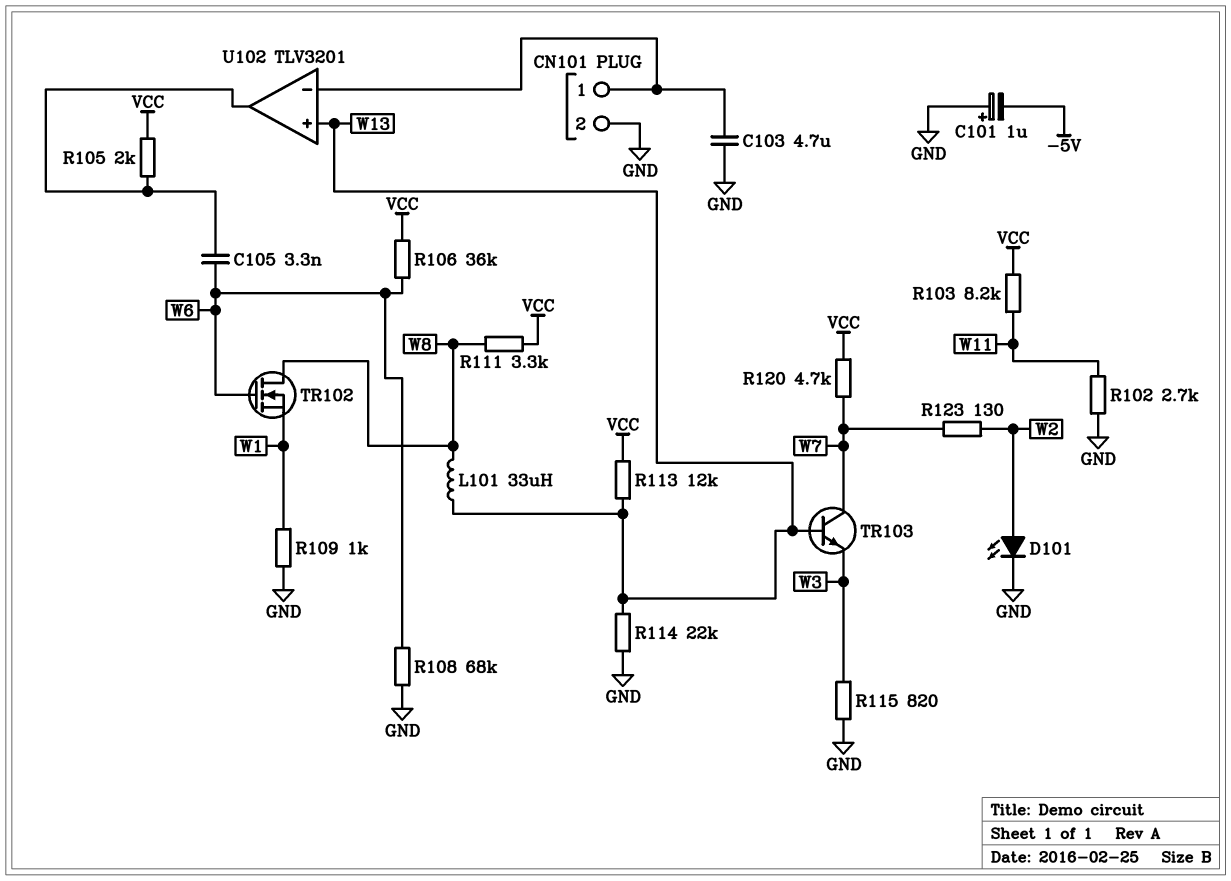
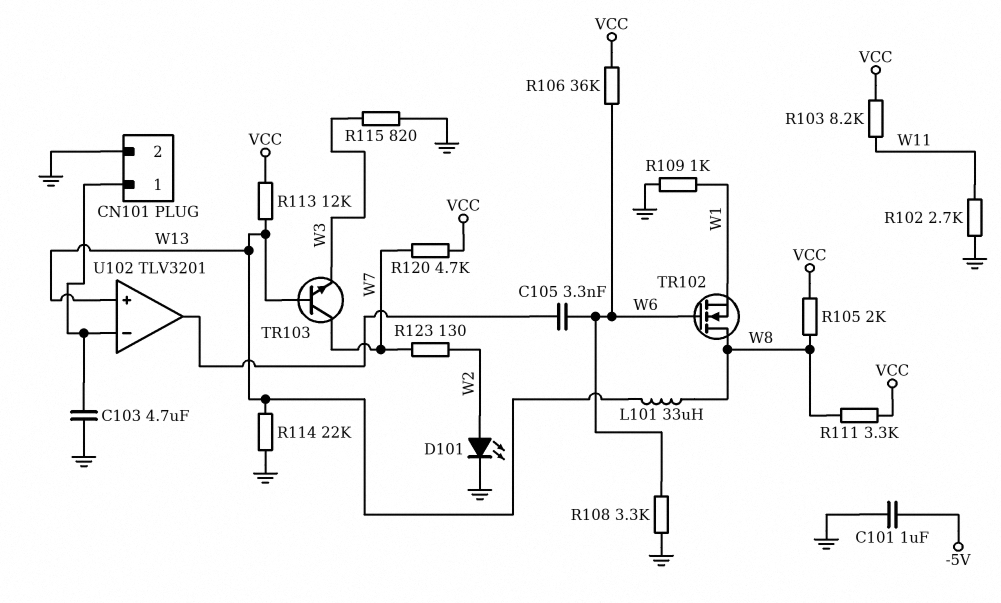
C101: 1uF (plus GND, minus -5V) -> 1uF (-5V, GND)
R105: 2k (U102/out, VCC) -> 2k (VCC, W8)
R108: 68k (GND, W6) -> 3.3k (GND, W6)

